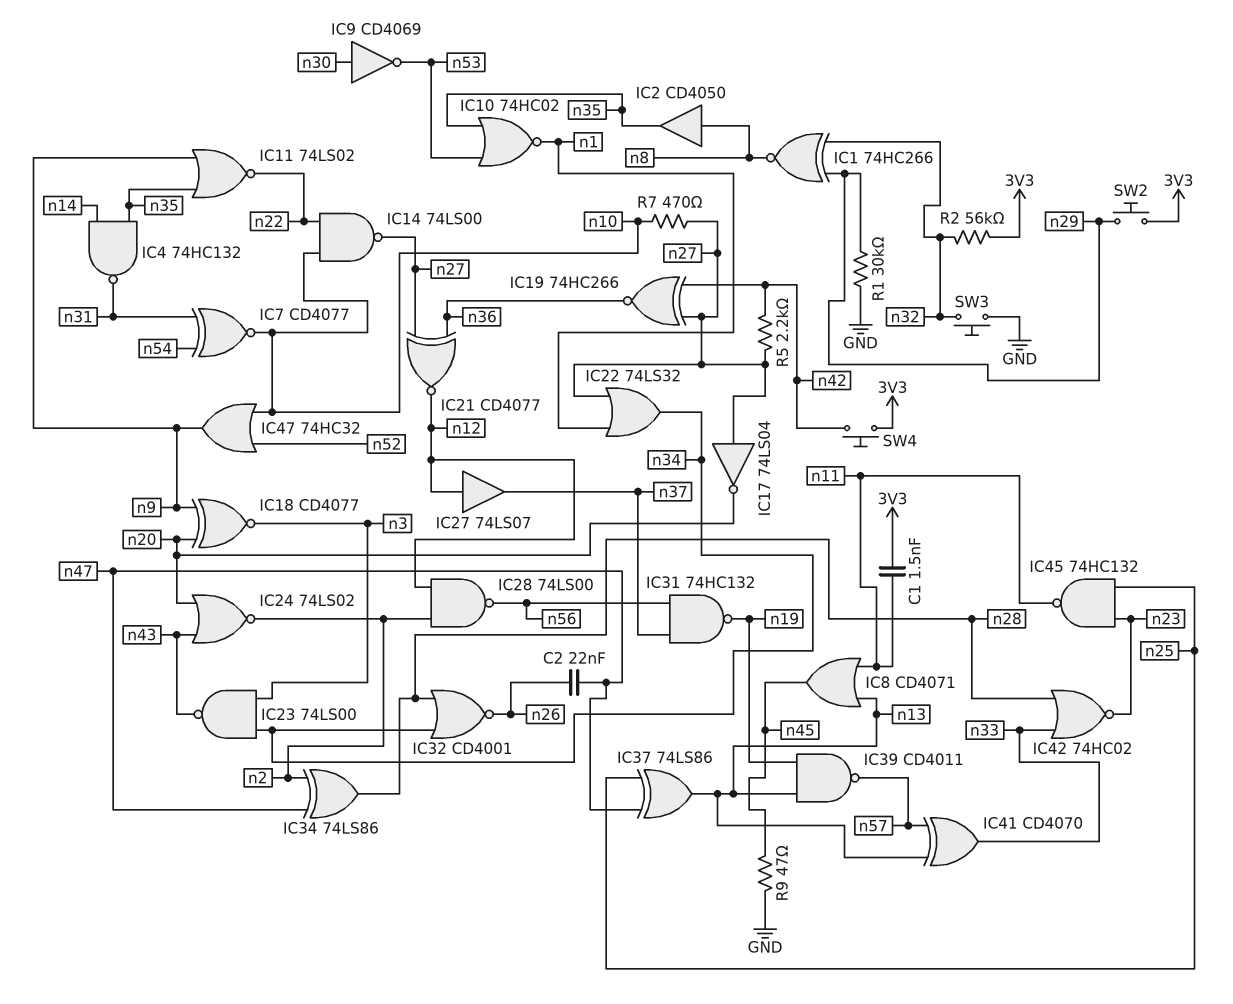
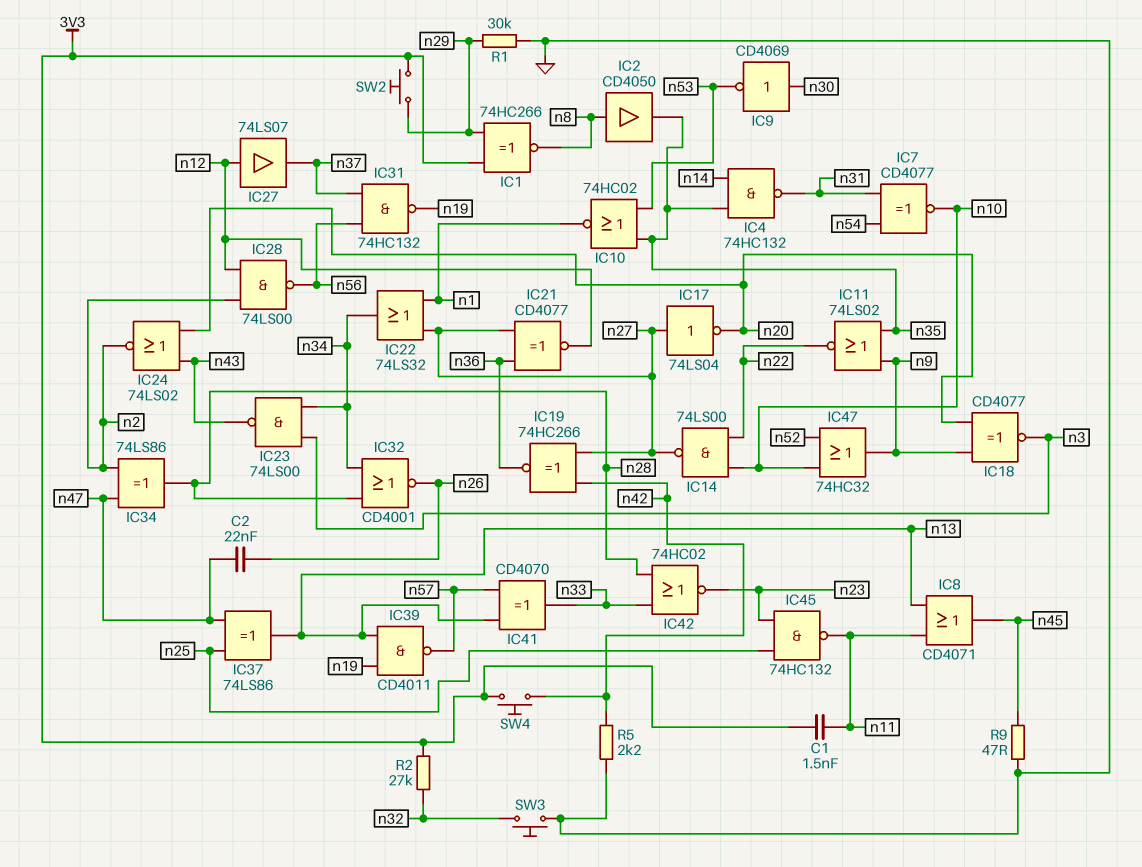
IC1: XNOR 74HC266 (in n29, in n32, out n8) -> XNOR 74HC266 (in 3V3, in n29, out n8)
R2: 56k (3V3, n32) -> 27k (3V3, n32)
R5: 2.2k (n27, n42) -> 2.2k (GND, n42)
R7: 470 (n10, n27) -> none

